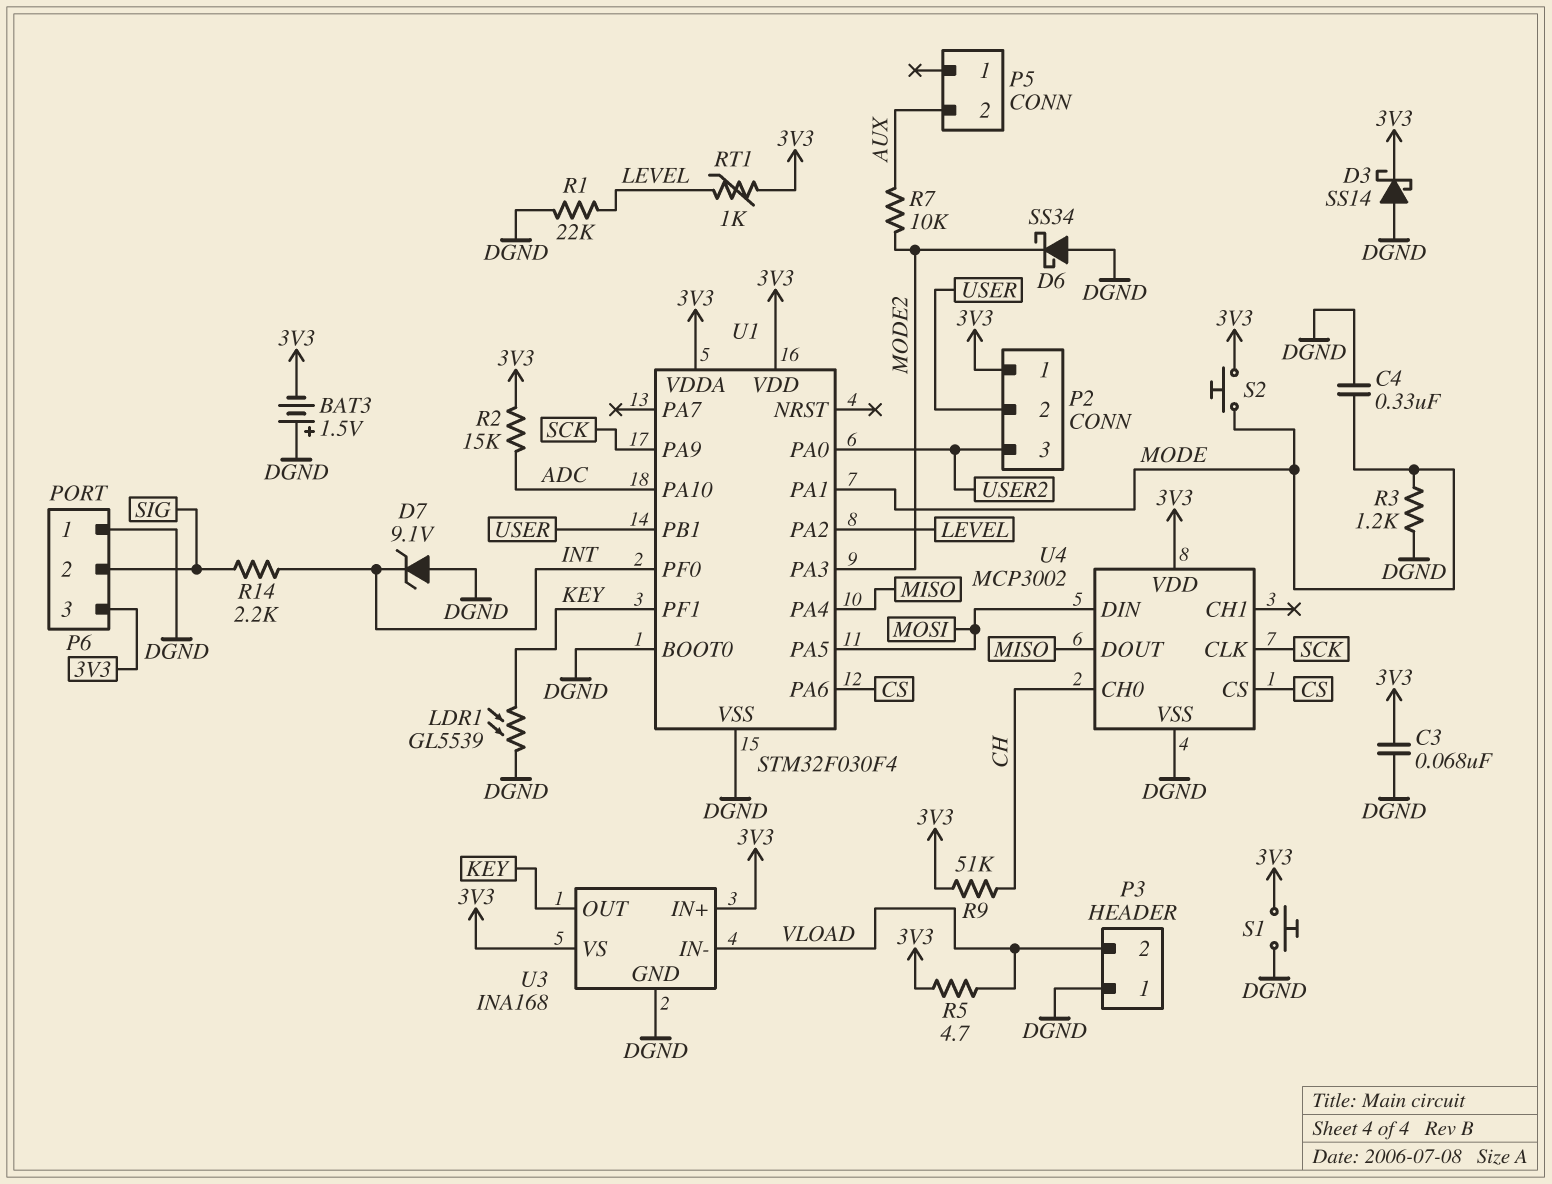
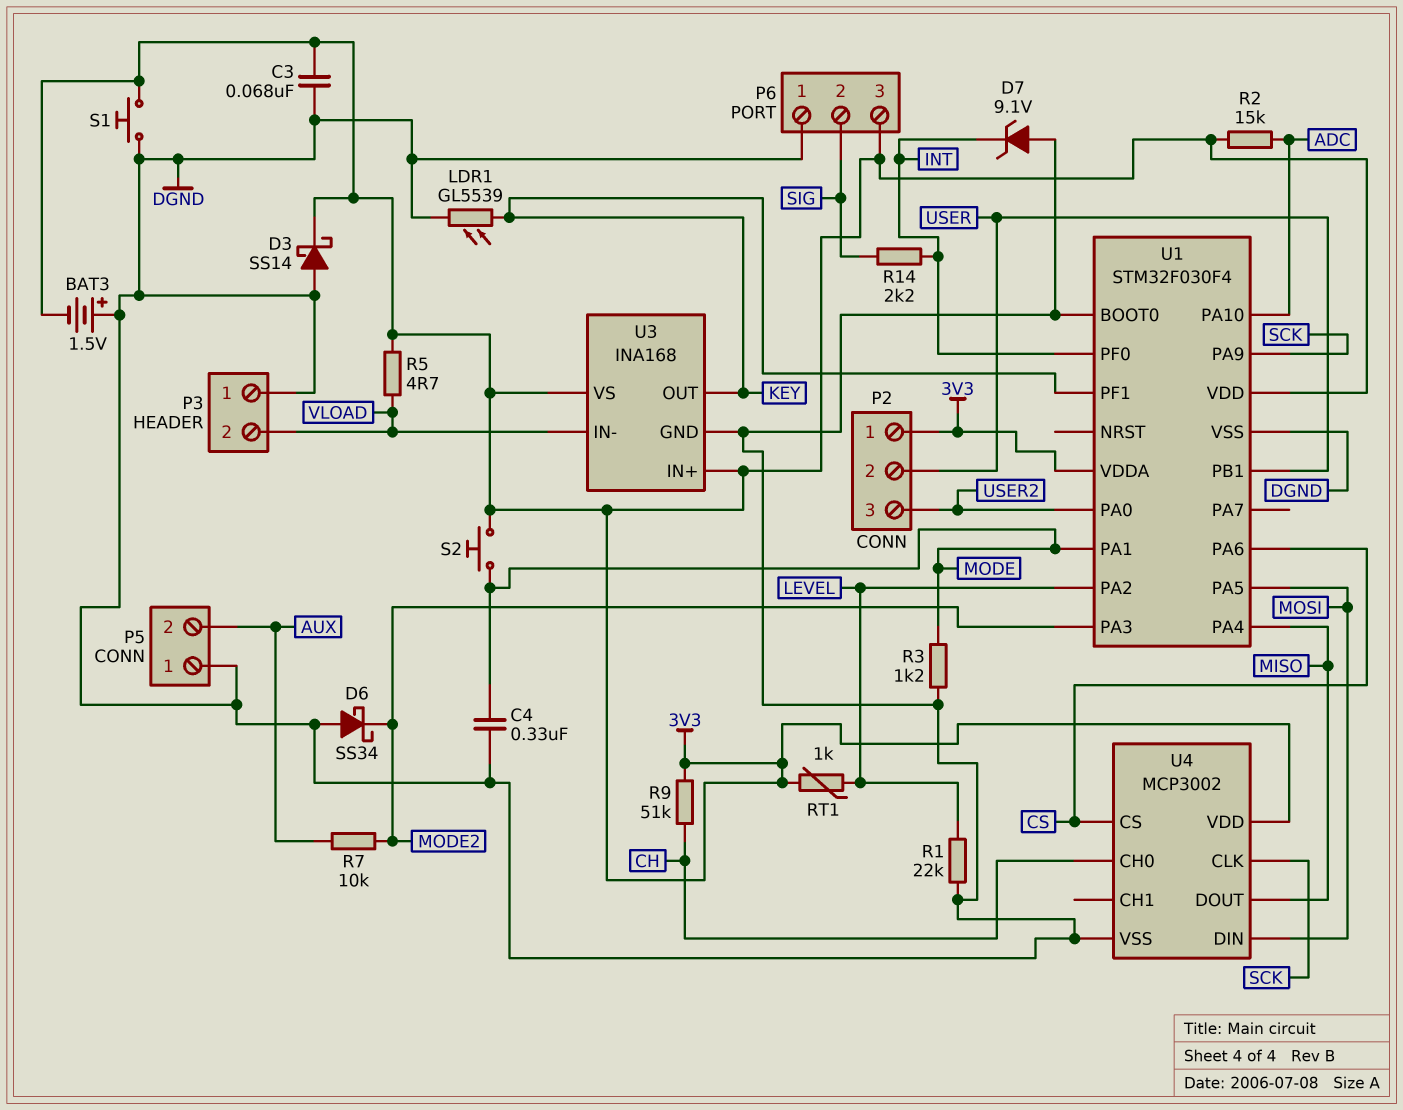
P5 pin 1: none -> DGND

